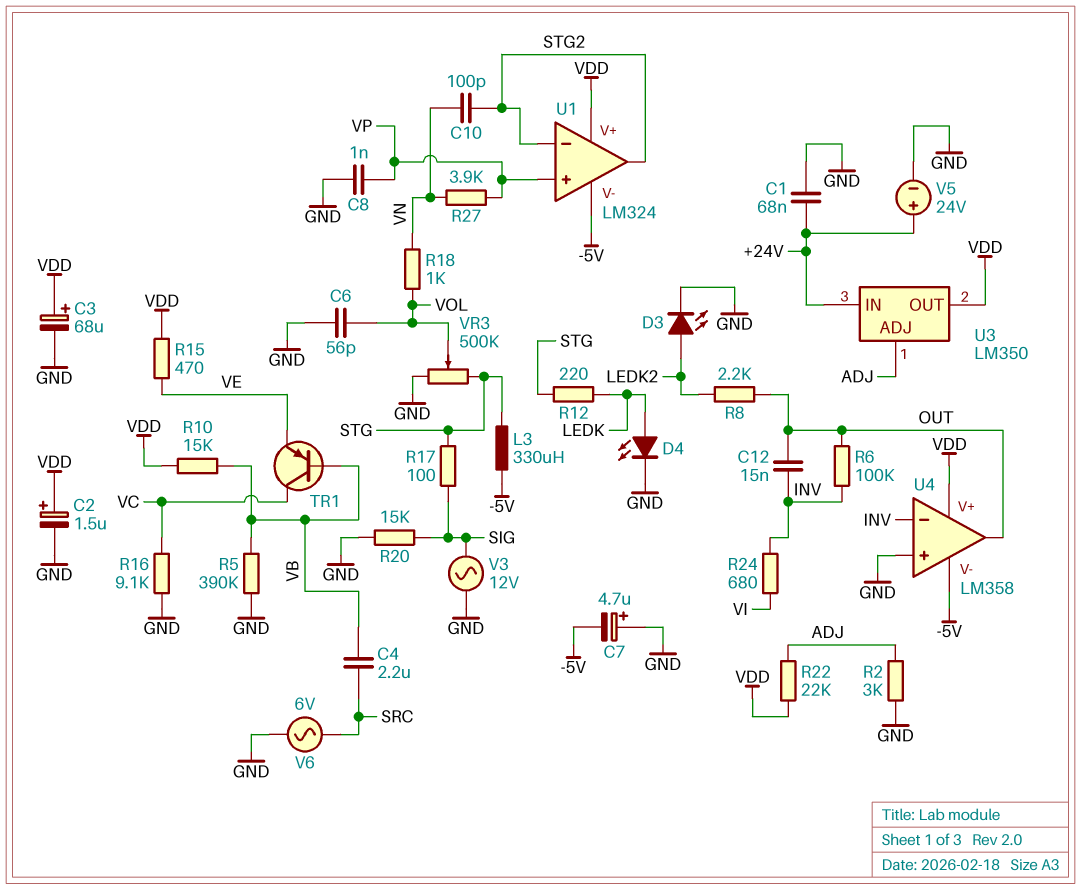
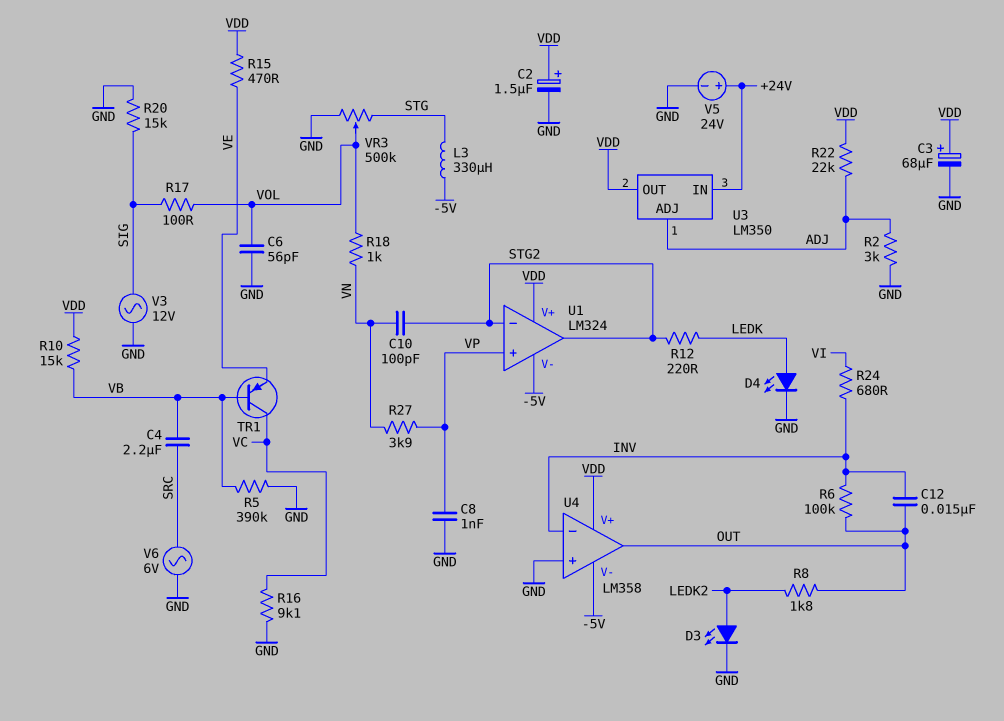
C1: 68nF (+24V, GND) -> none
C7: 4.7uF (plus GND, minus -5V) -> none
R8: 2.2k (LEDK2, OUT) -> 1.8k (LEDK2, OUT)
R12: 220 (LEDK, STG) -> 220 (LEDK, STG2)
R17: 100 (SIG, STG) -> 100 (SIG, VOL)

